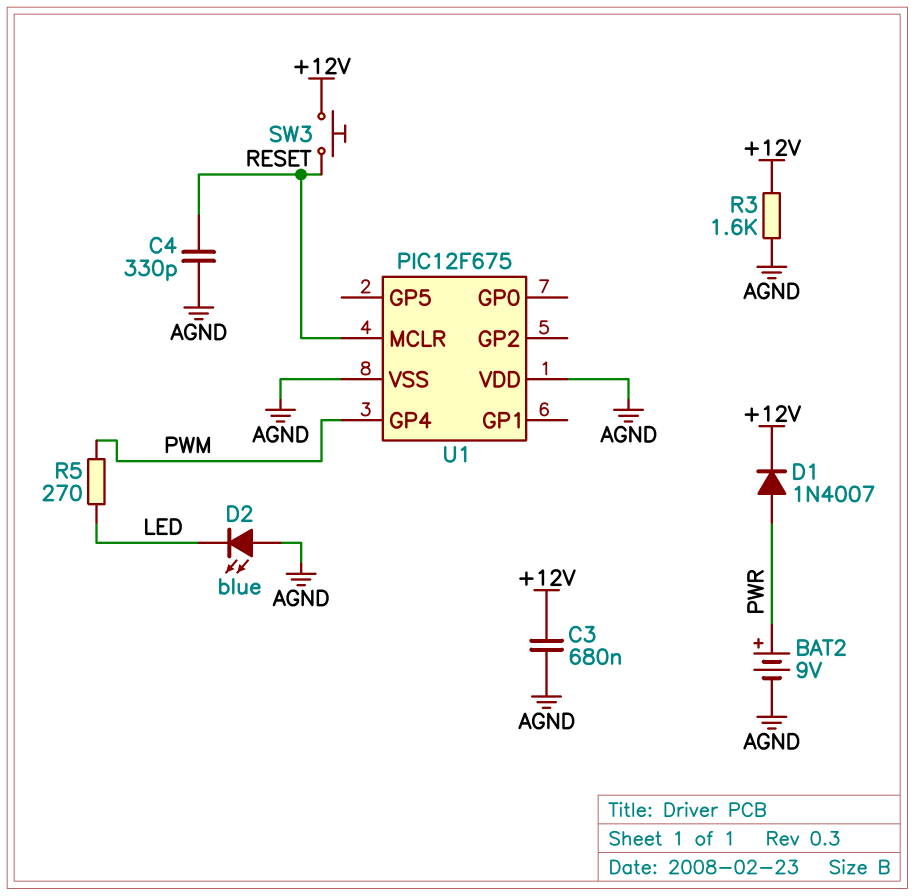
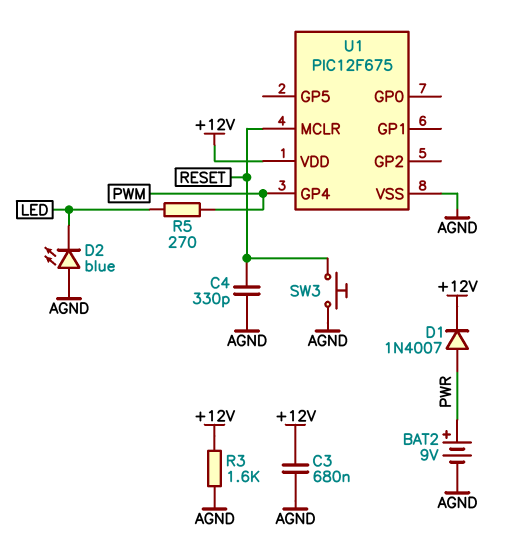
SW3: button (+12V, RESET) -> button (AGND, RESET)
U1 pin VDD: AGND -> +12V

